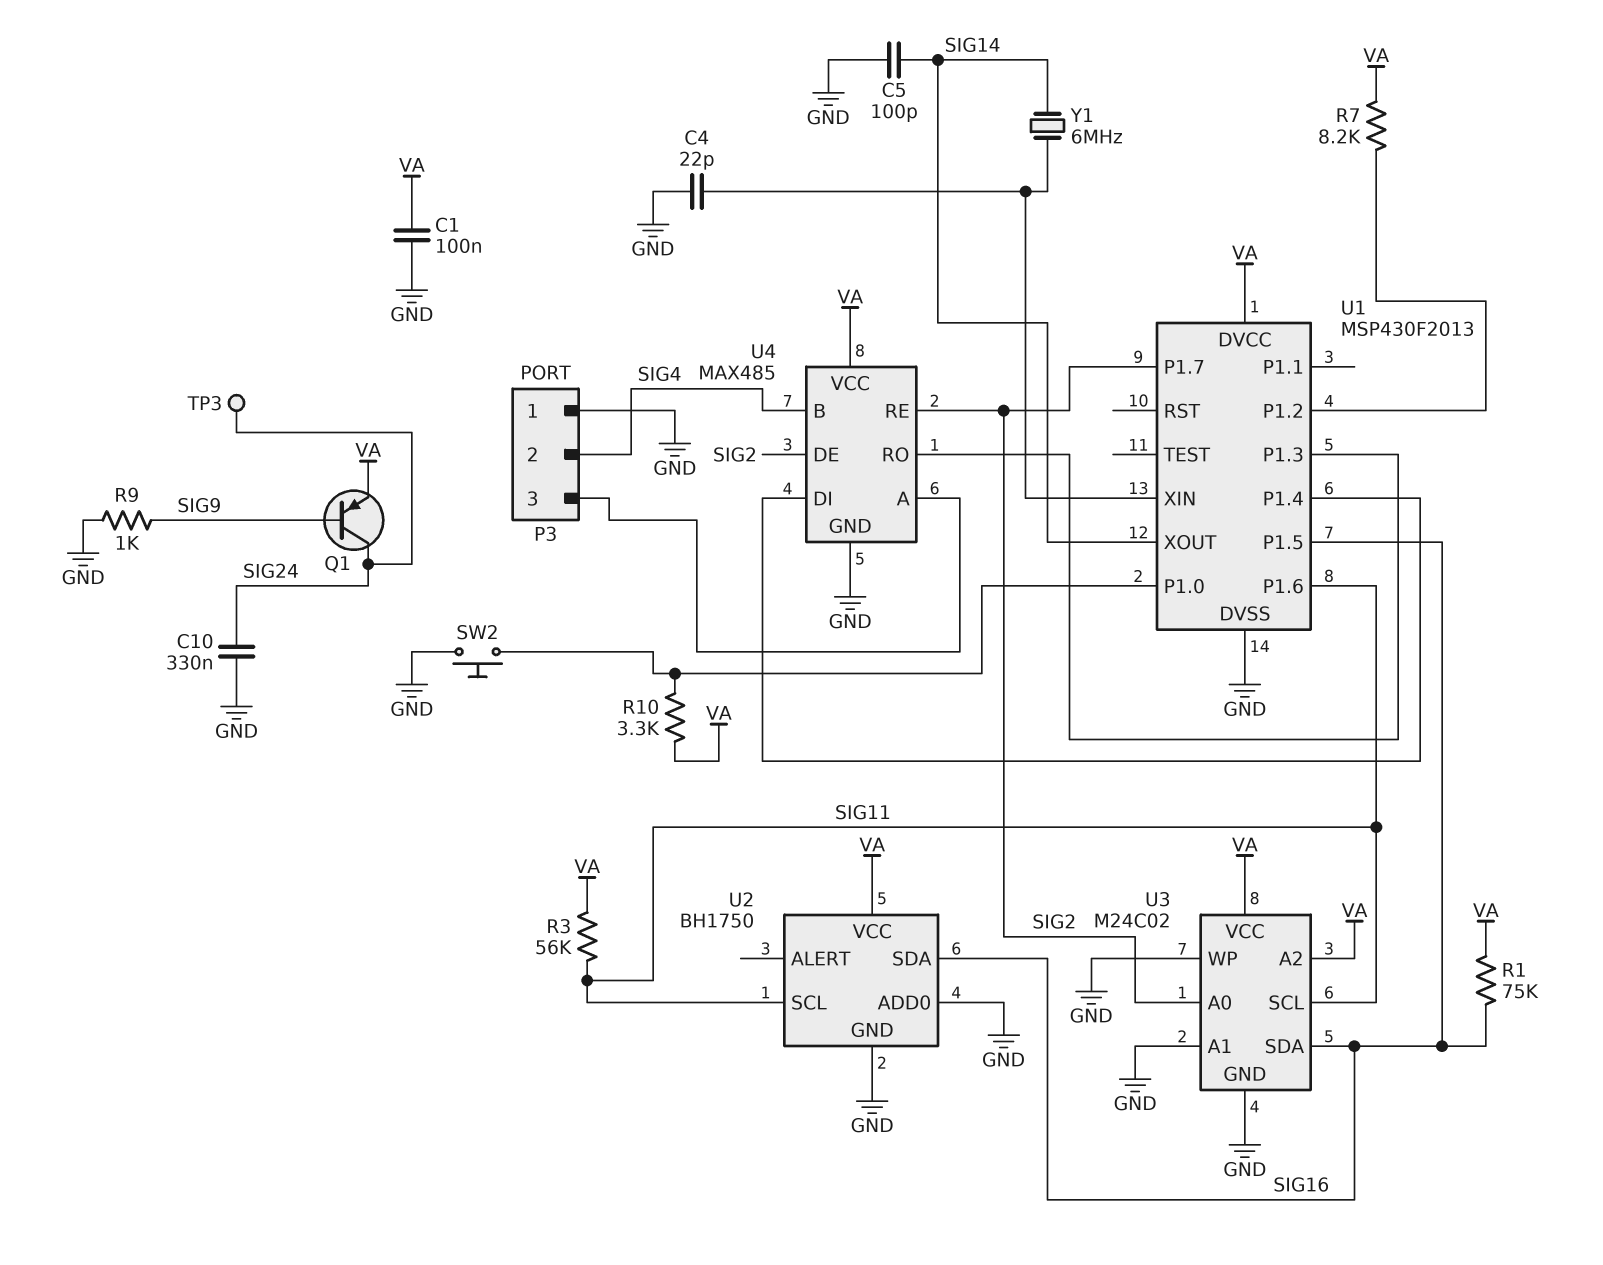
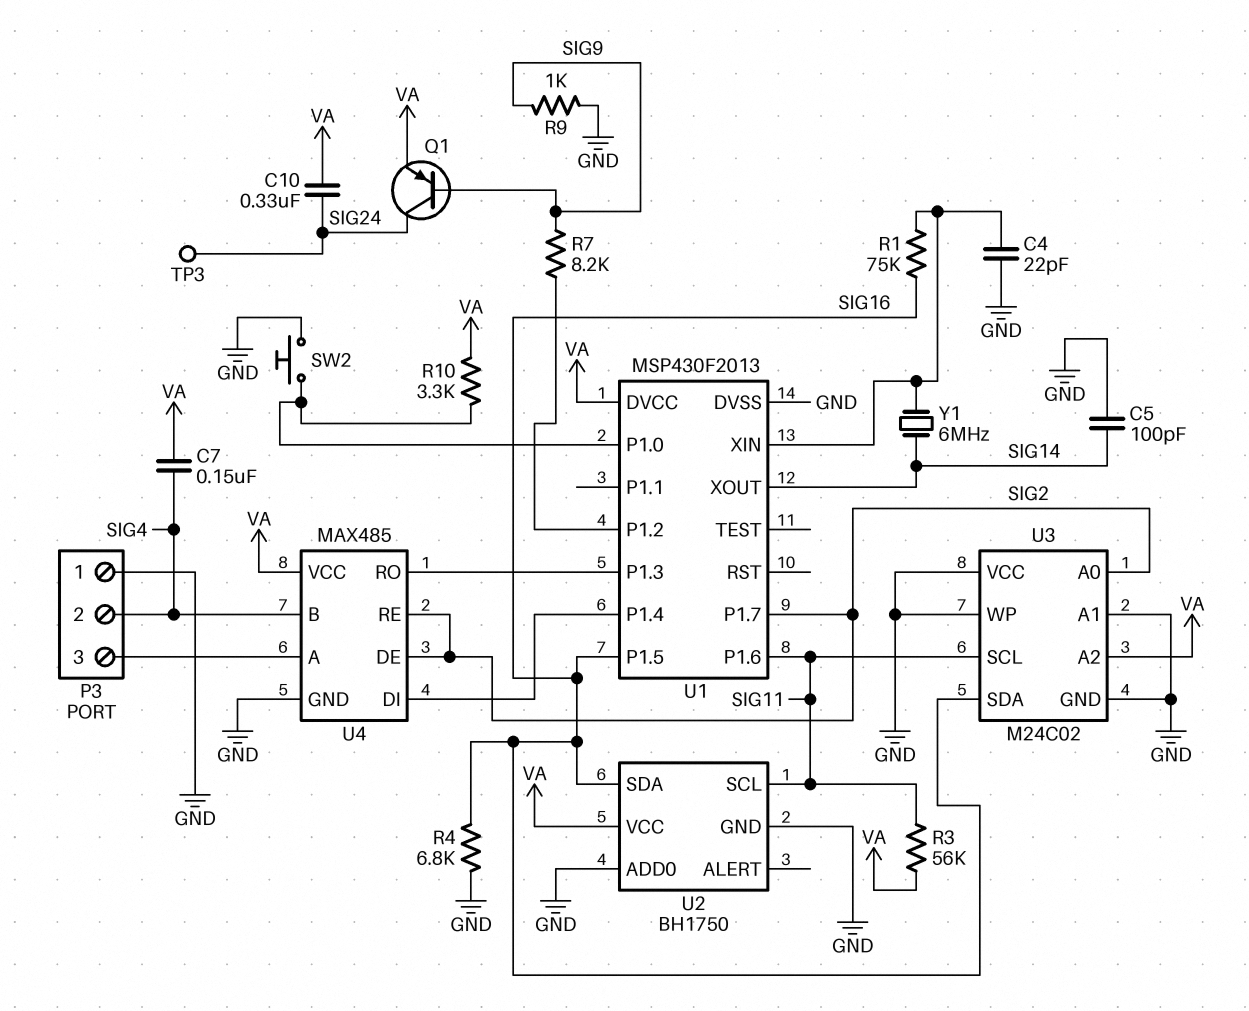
C1: 100nF (GND, VA) -> none
C7: none -> 150nF (SIG4, VA)
C10: 330nF (GND, SIG24) -> 330nF (SIG24, VA)
R1: 75k (SIG16, VA) -> 75k (SIG16, U1/XIN)
R4: none -> 6.8k (GND, SIG16)
R7: 8.2k (U1/P1.2, VA) -> 8.2k (SIG9, U1/P1.2)
U3 pin VCC: VA -> GND

